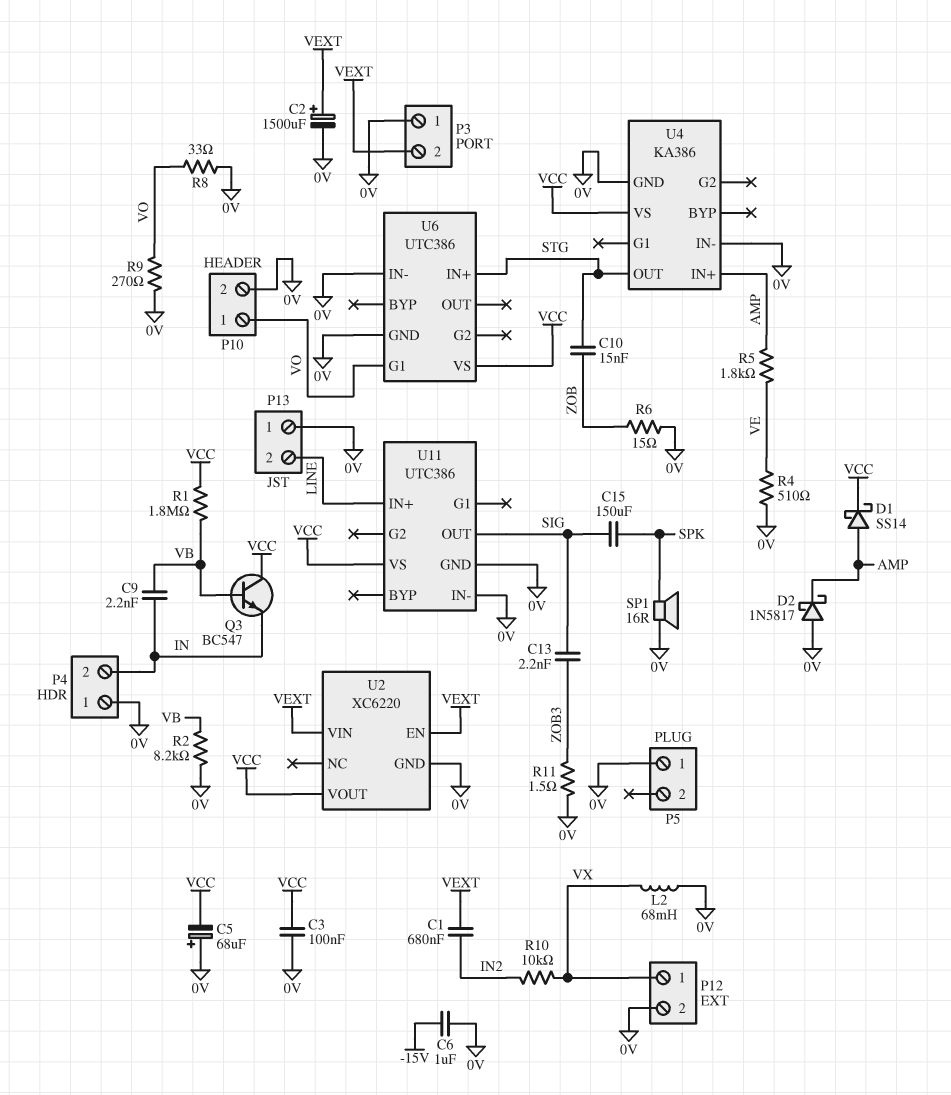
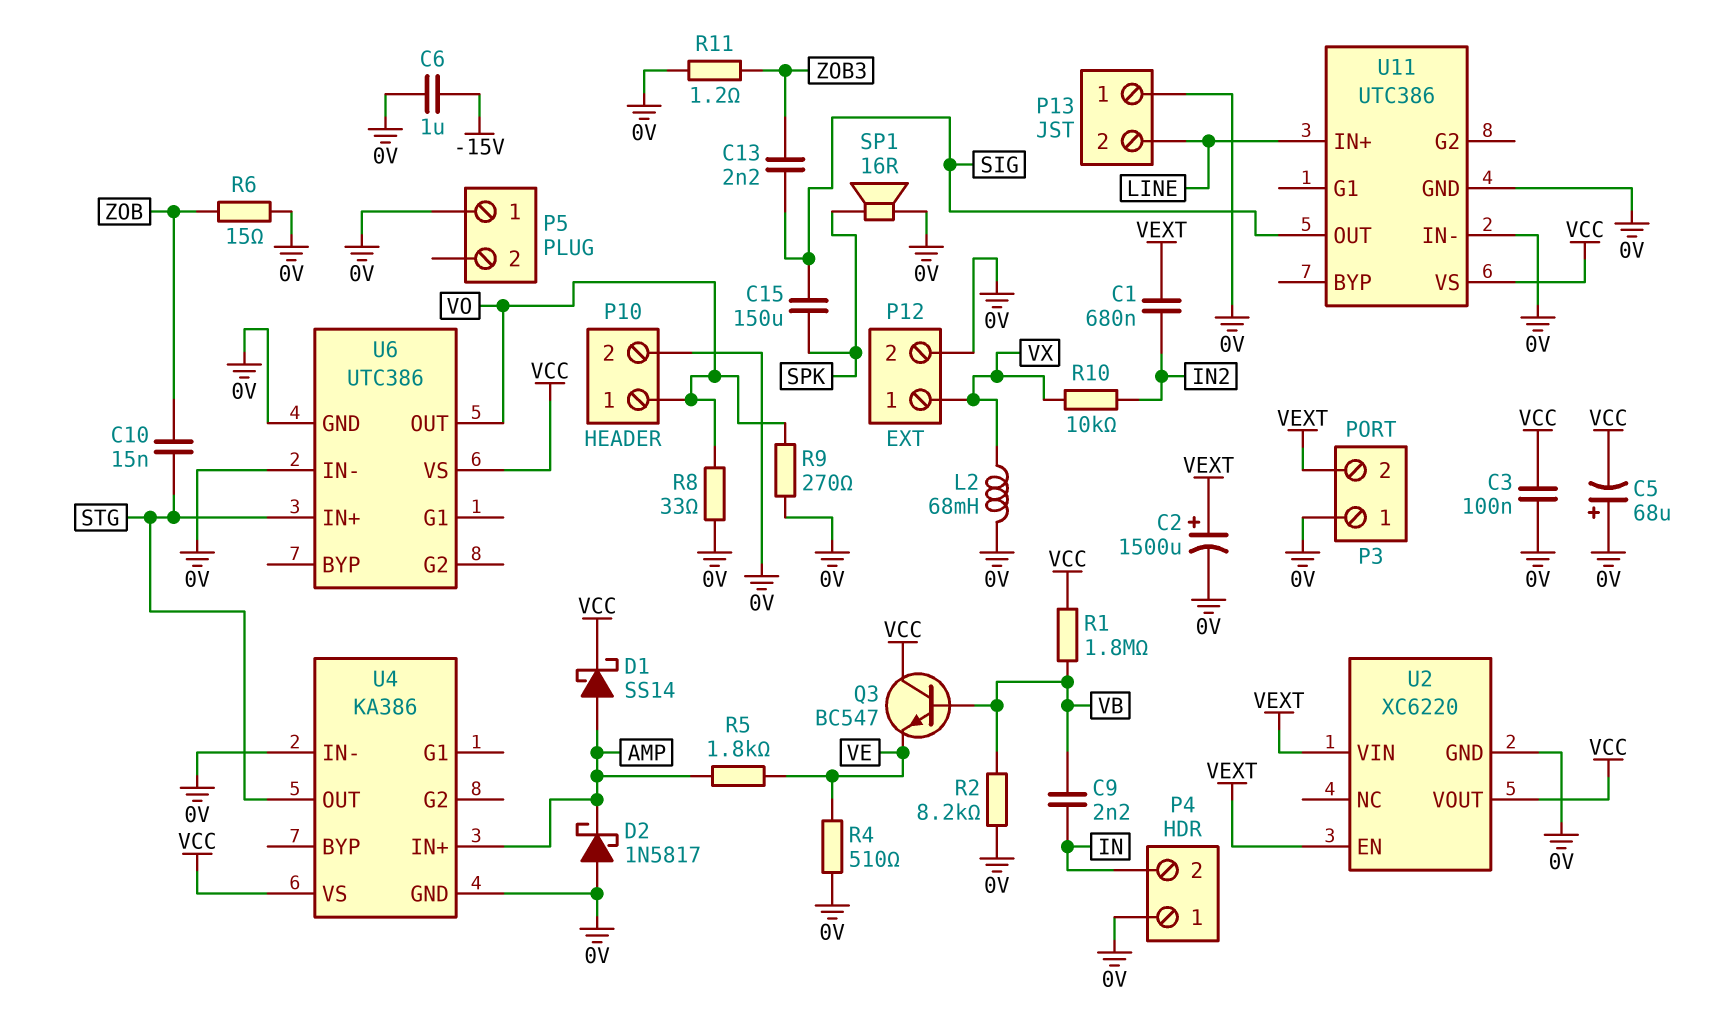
Q3: NPN BC547 (B VB, C VCC, E IN) -> NPN BC547 (B VB, C VCC, E VE)
R11: 1.5 (0V, ZOB3) -> 1.2 (0V, ZOB3)
U6 pin G1: VO -> none
U6 pin OUT: none -> VO

